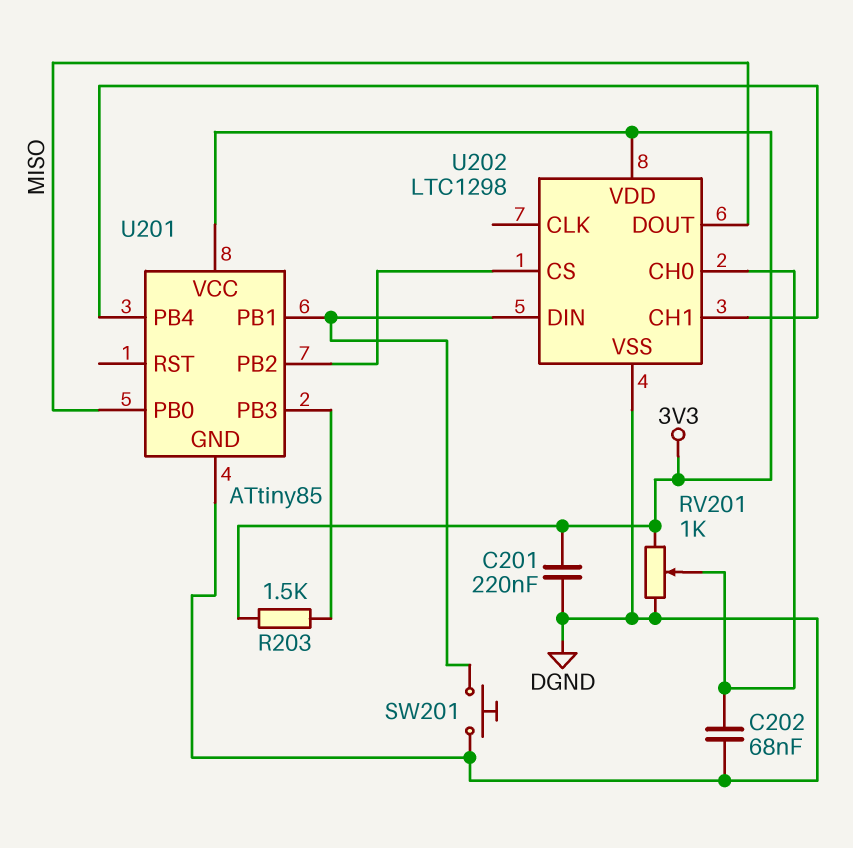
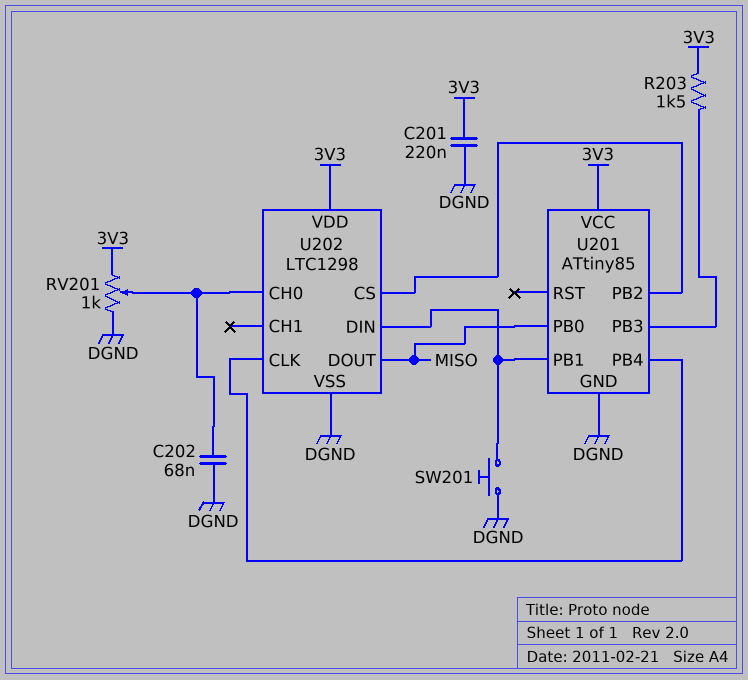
U202 pin CH1: U201/PB4 -> none
U202 pin CLK: none -> U201/PB4

